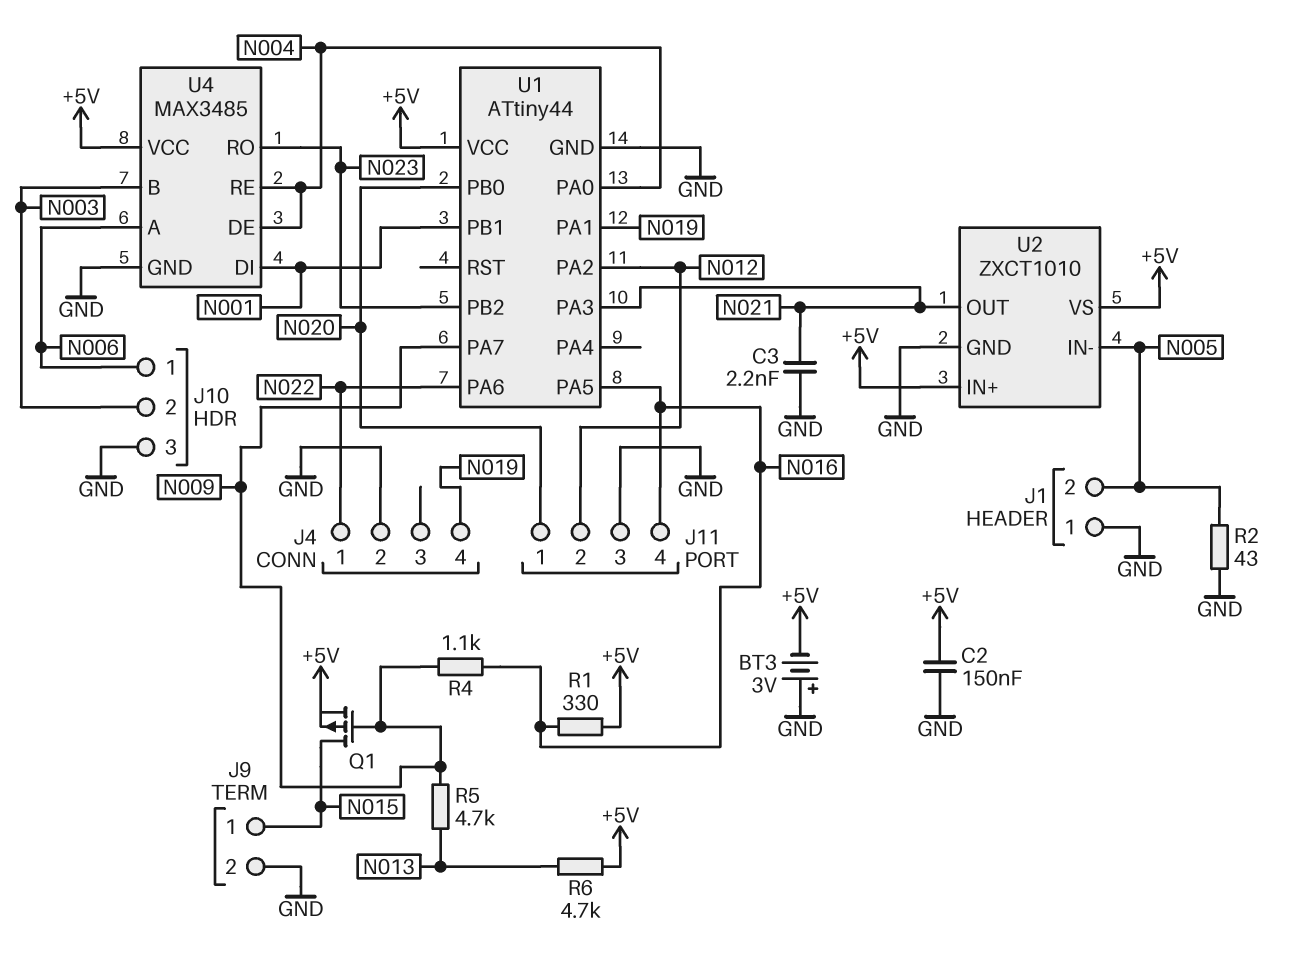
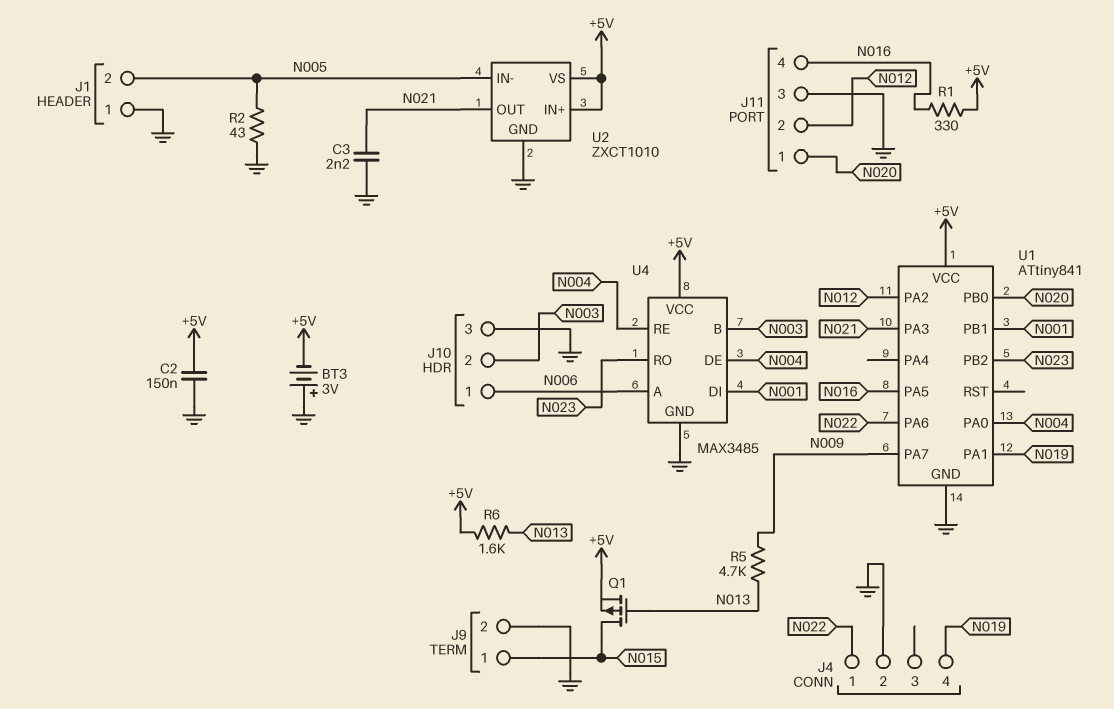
Q1: PMOS (G N009, D N015, S +5V) -> PMOS (G N013, D N015, S +5V)
R4: 1.1k (N009, N016) -> none
R6: 4.7k (+5V, N013) -> 1.6k (+5V, N013)
U1: ATtiny44 -> ATtiny841

